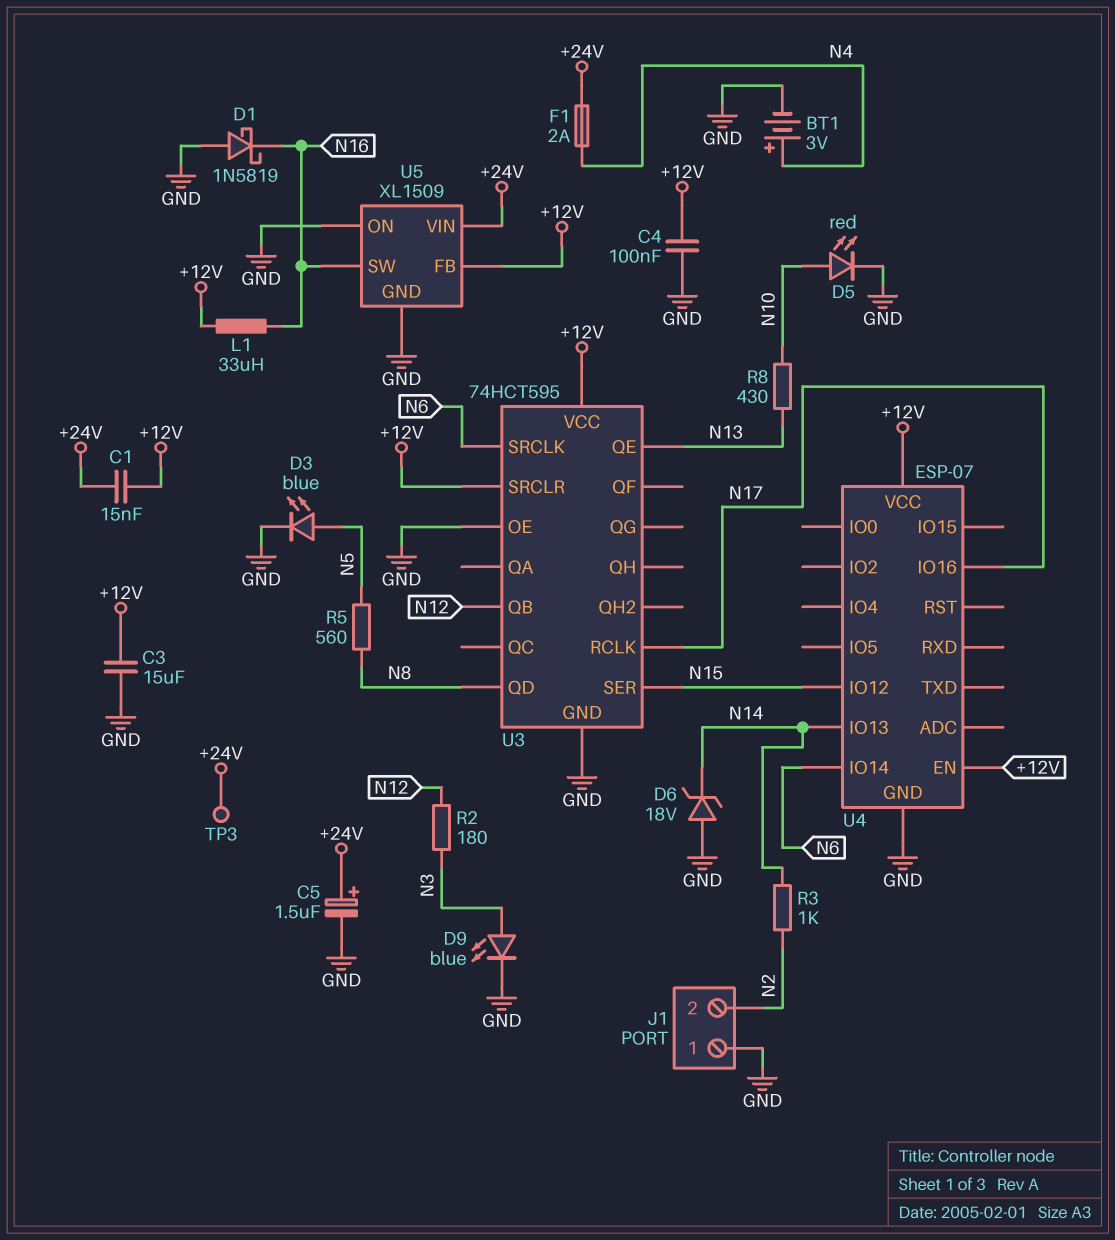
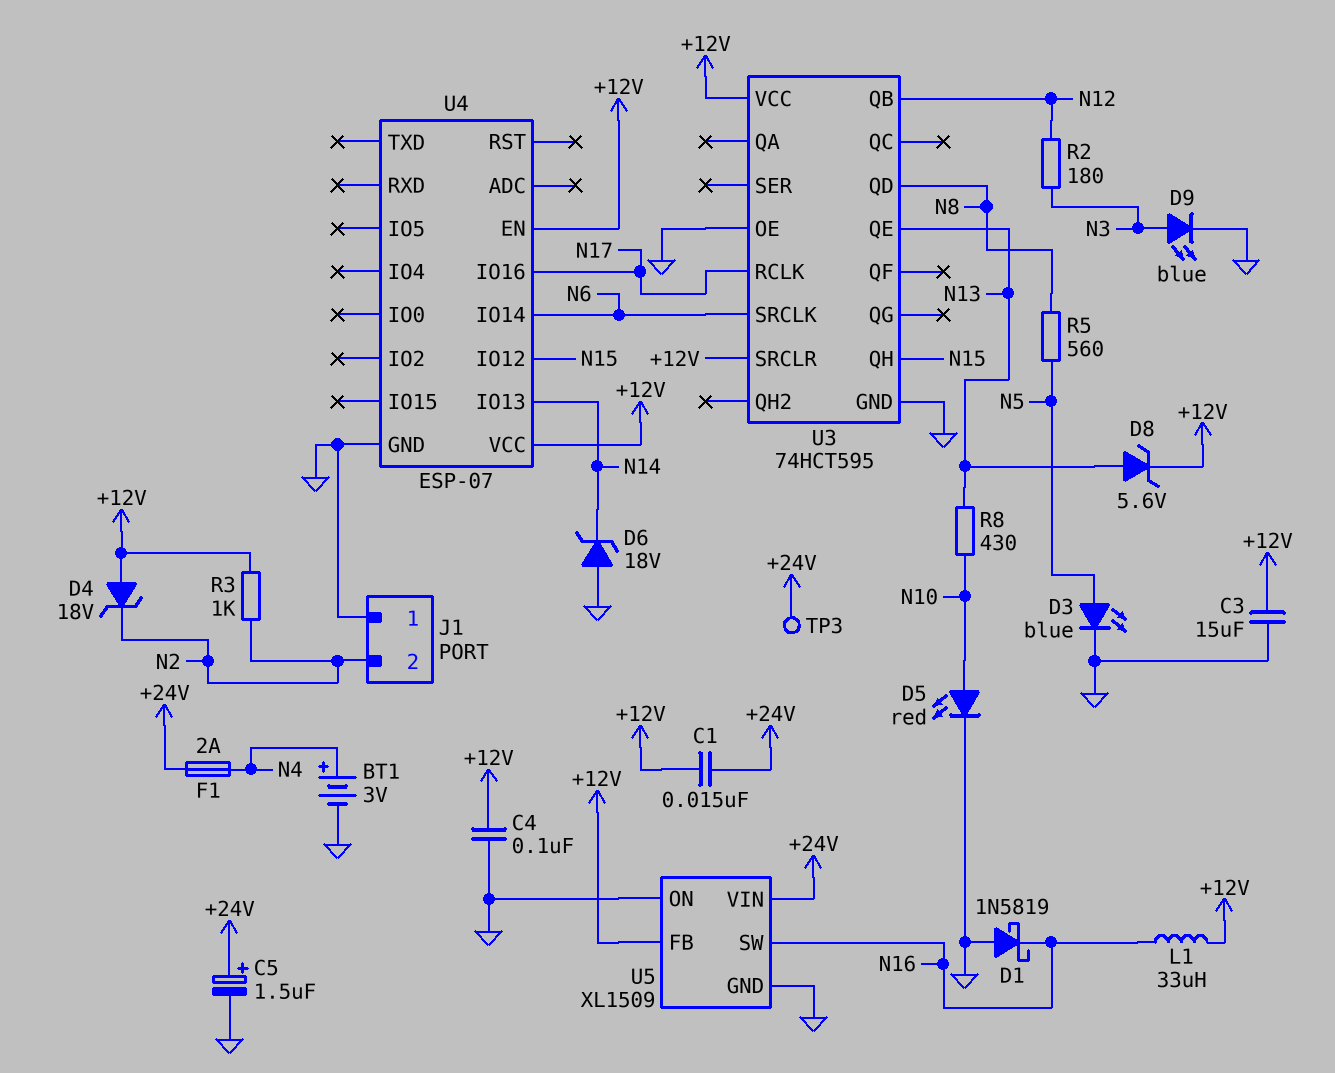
D4: none -> zener 18V (A +12V, K N2)
D8: none -> zener 5.6V (A N13, K +12V)
R3: 1k (N2, N14) -> 1k (+12V, N2)
U3 pin QH: none -> N15
U3 pin SER: N15 -> none

